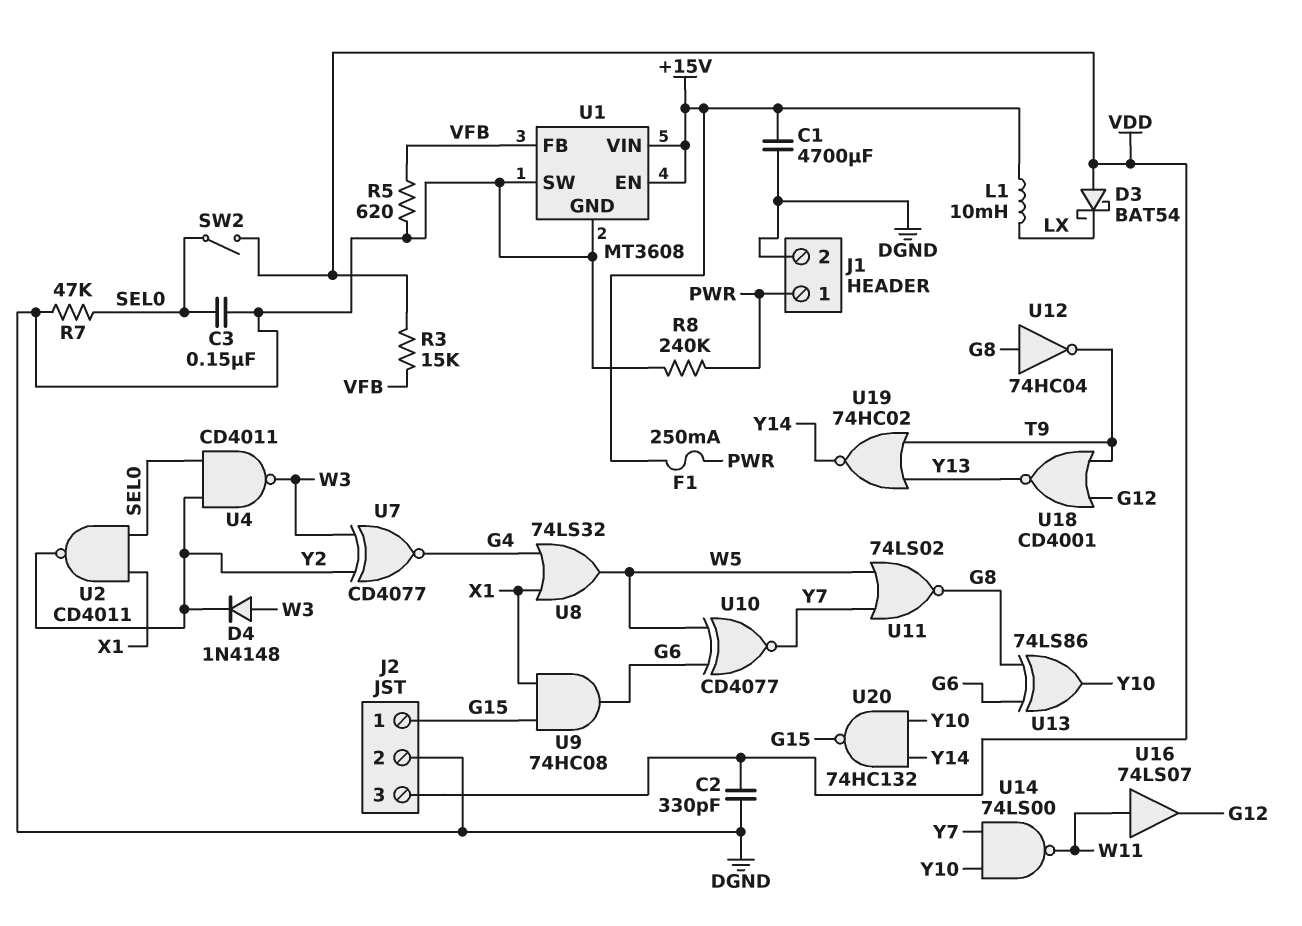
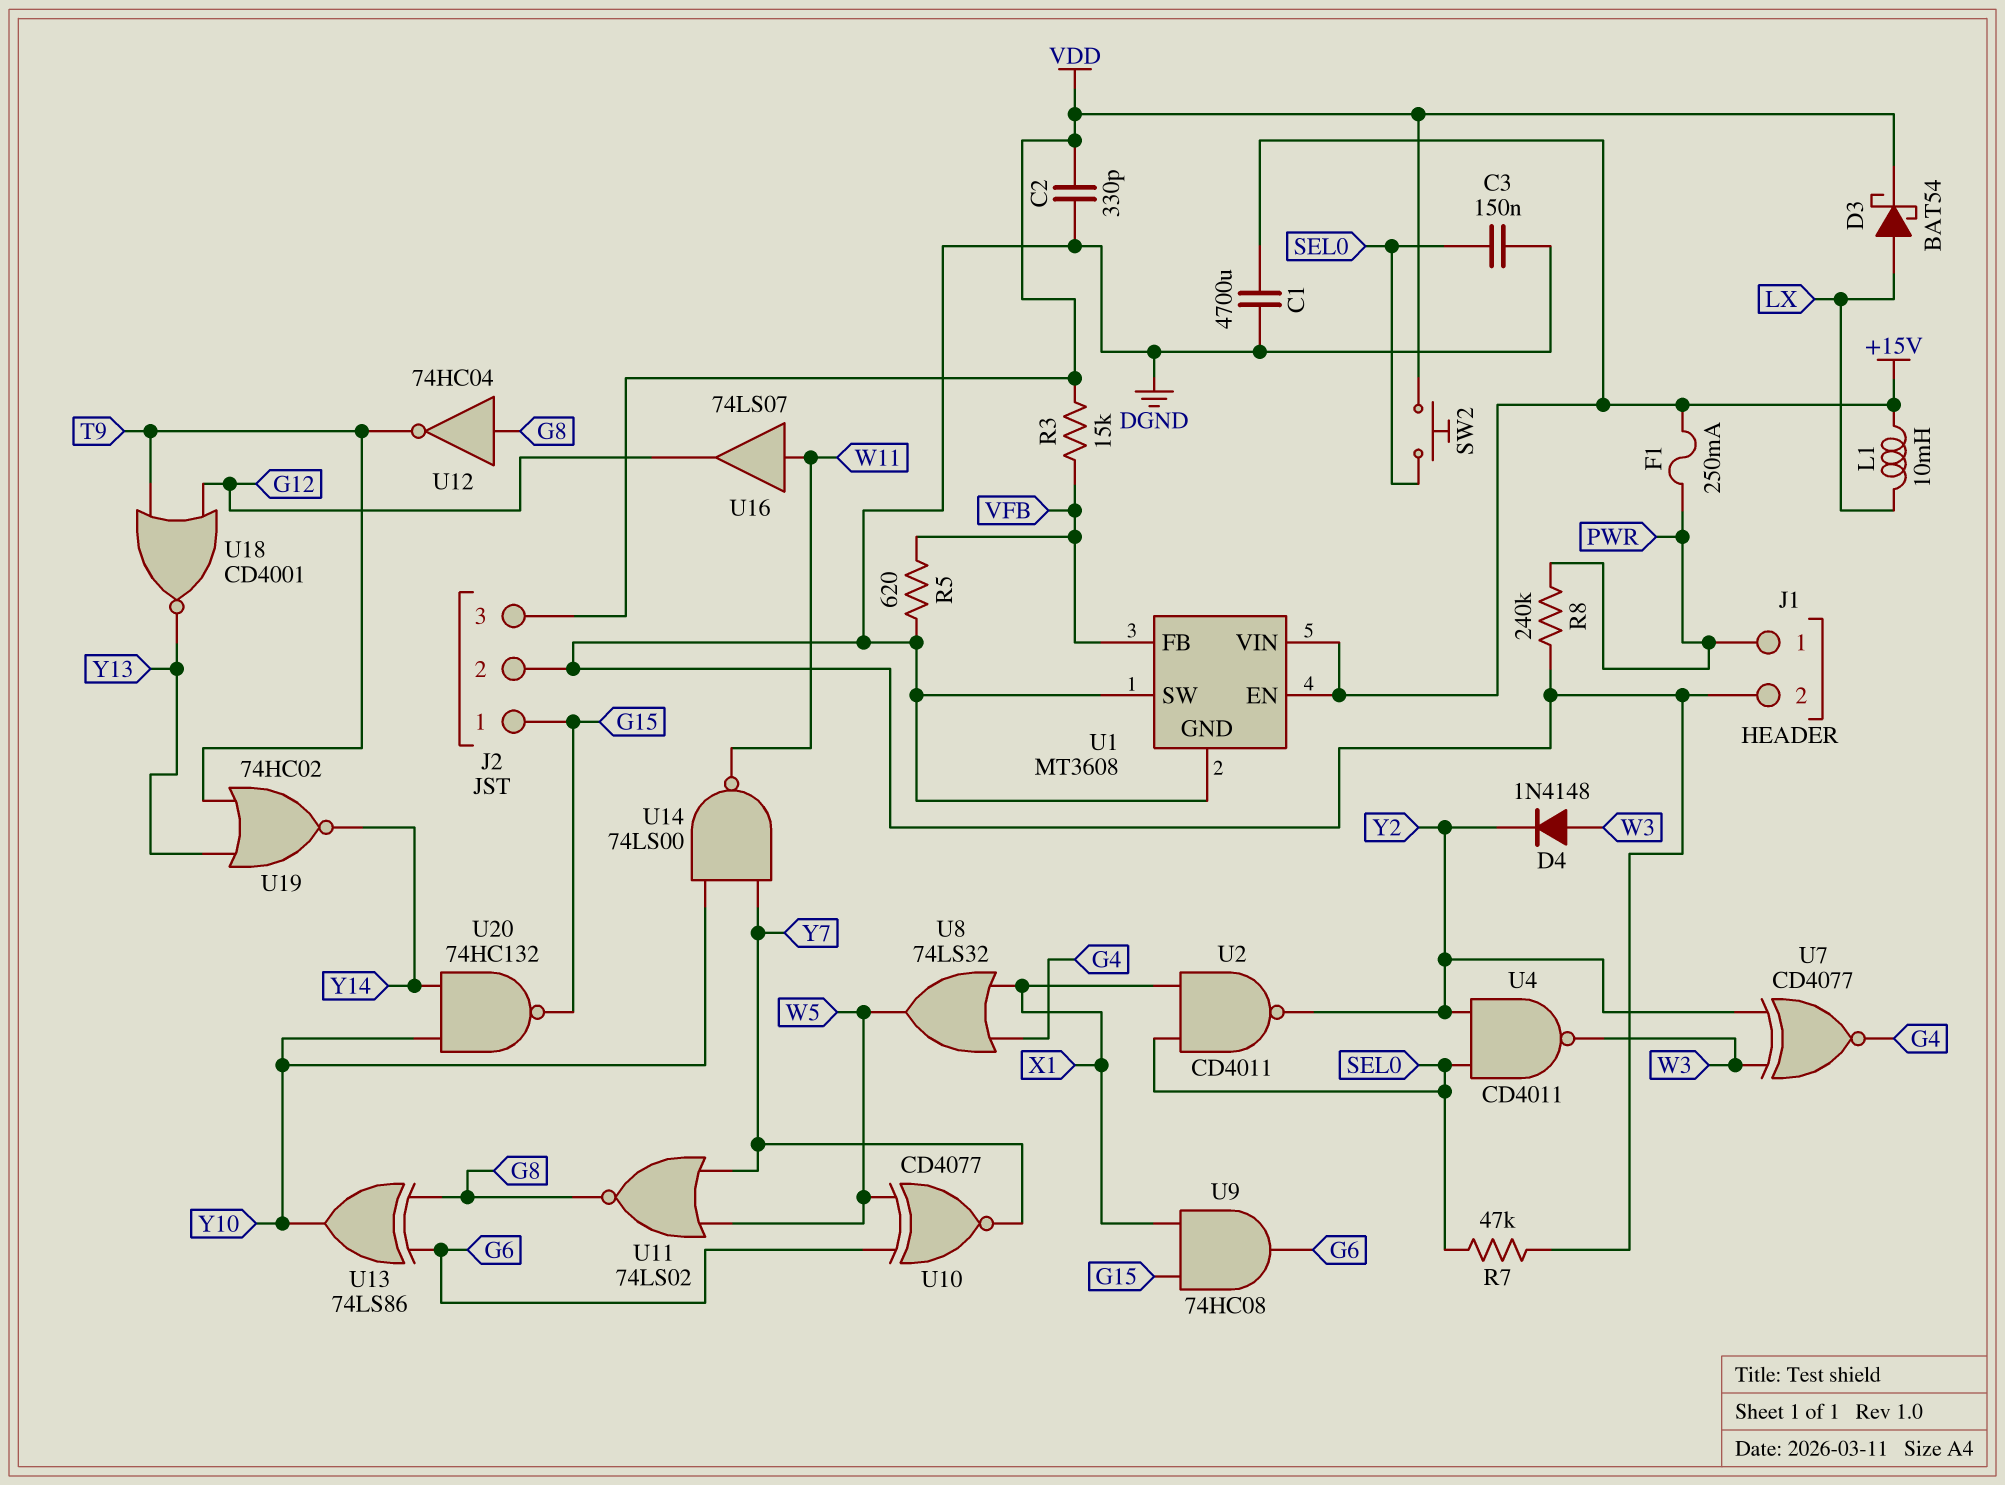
D3: schottky BAT54 (A VDD, K LX) -> schottky BAT54 (A LX, K VDD)
SW2: switch (SEL0, VDD) -> button (SEL0, VDD)

